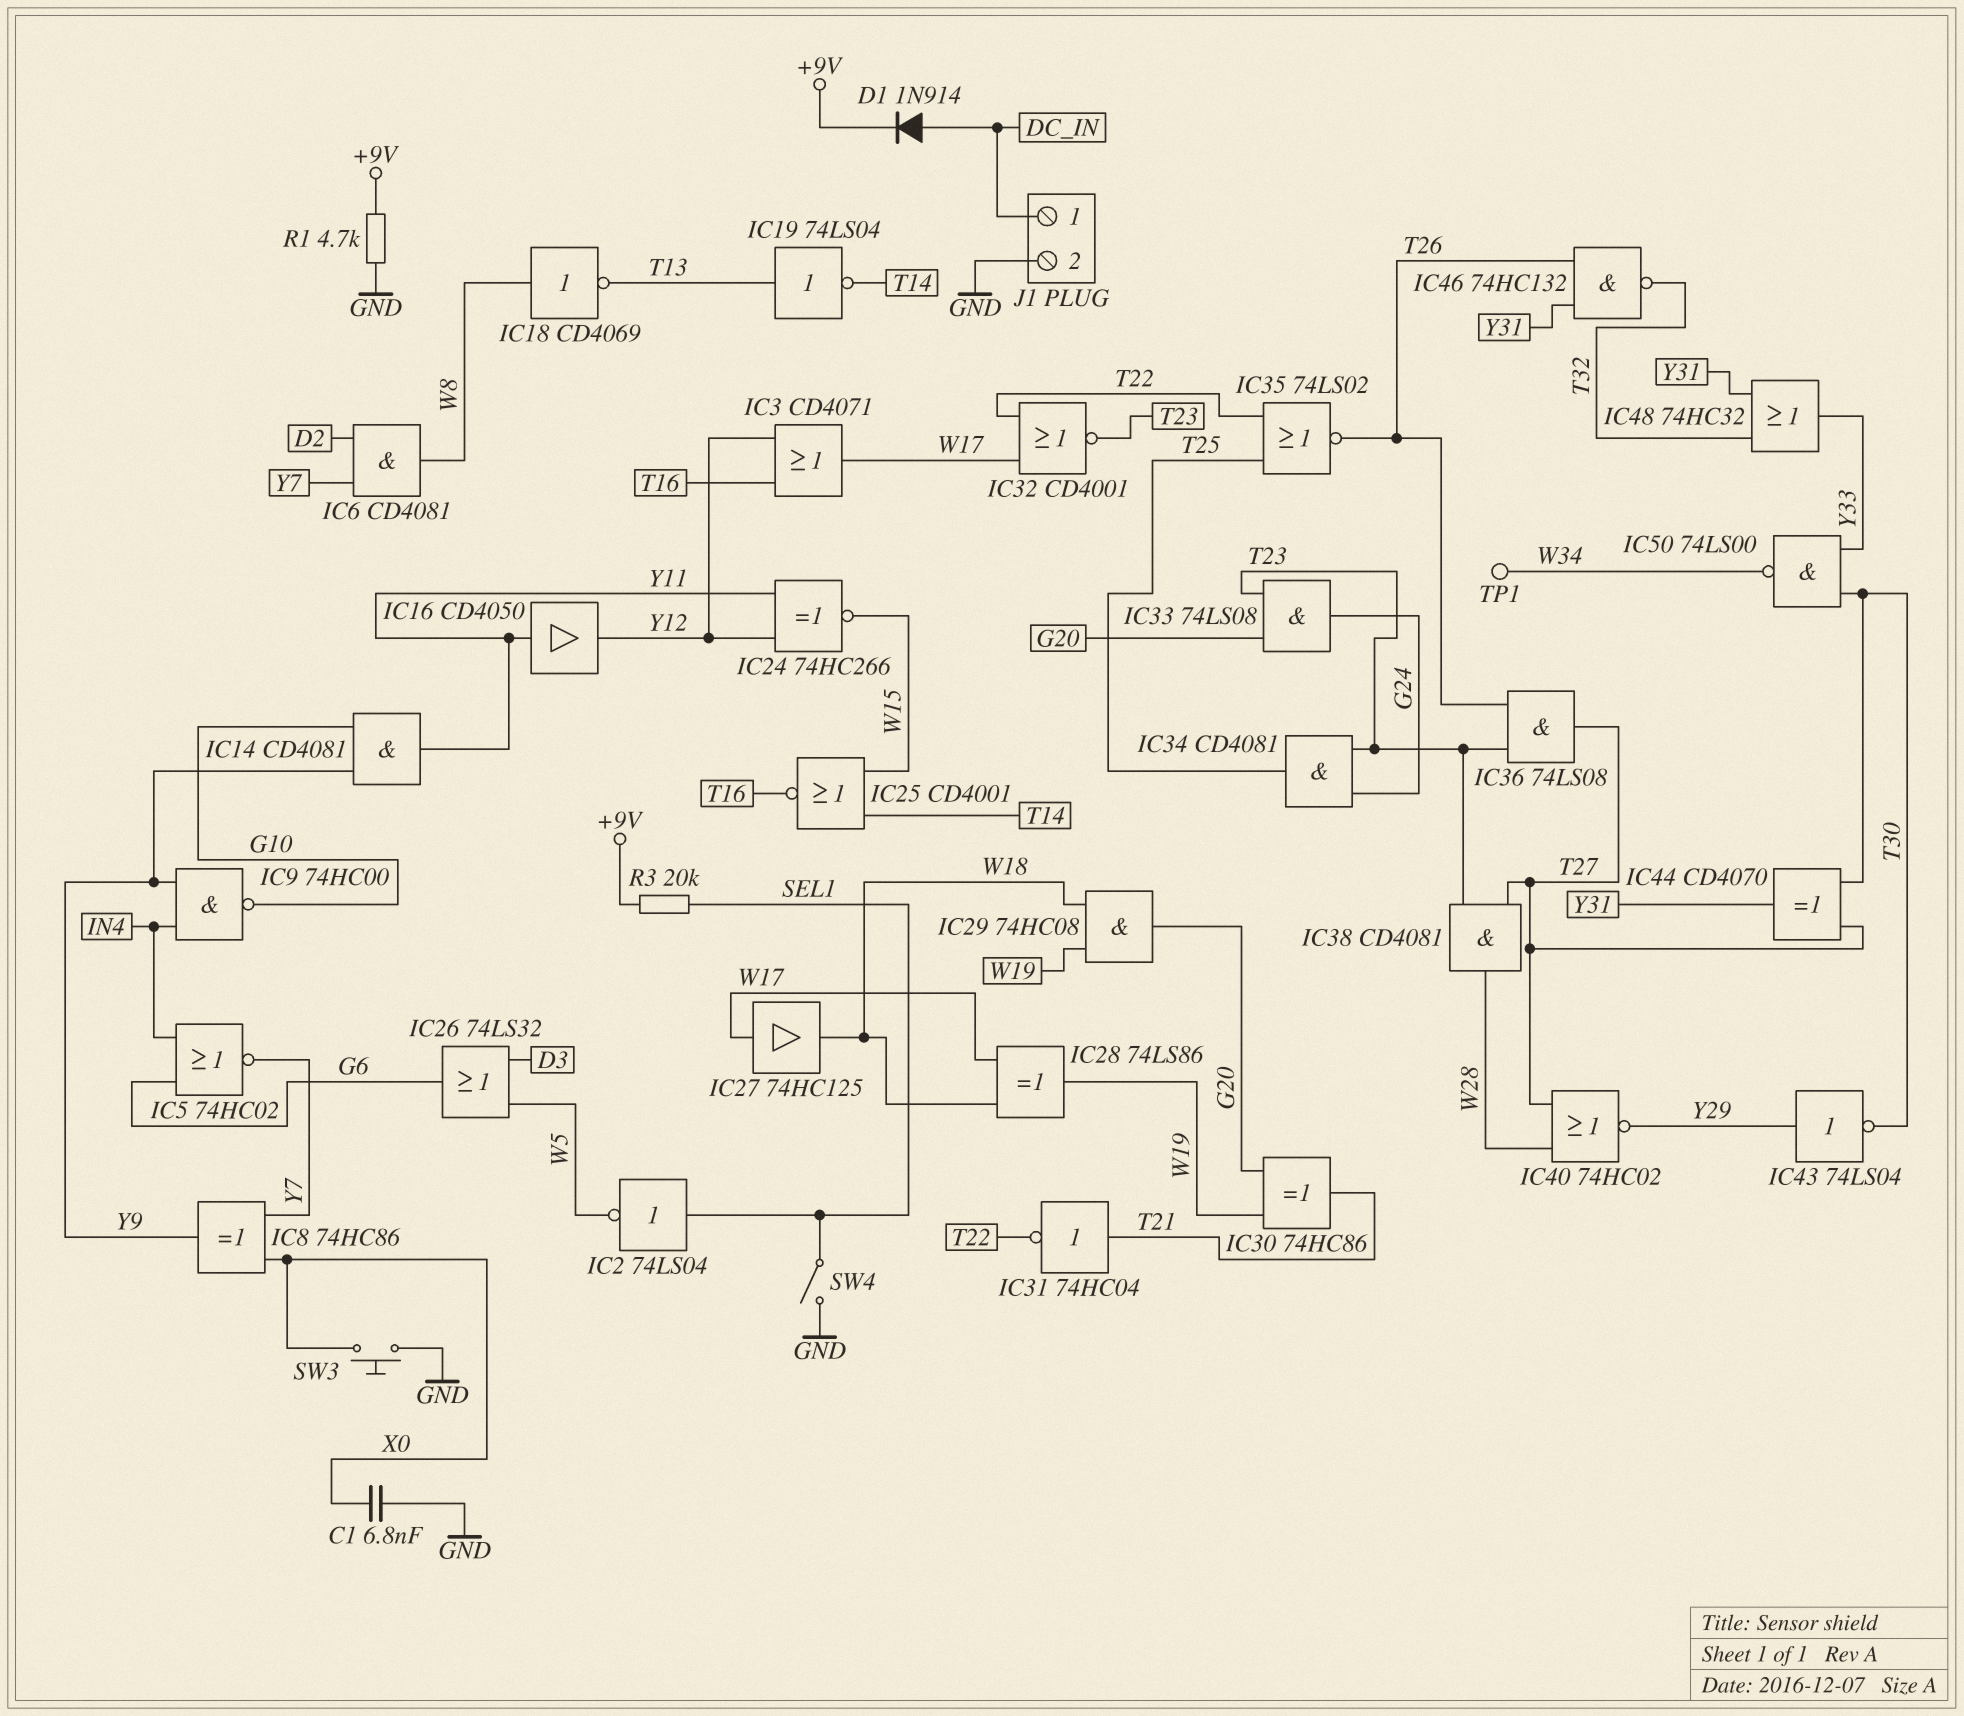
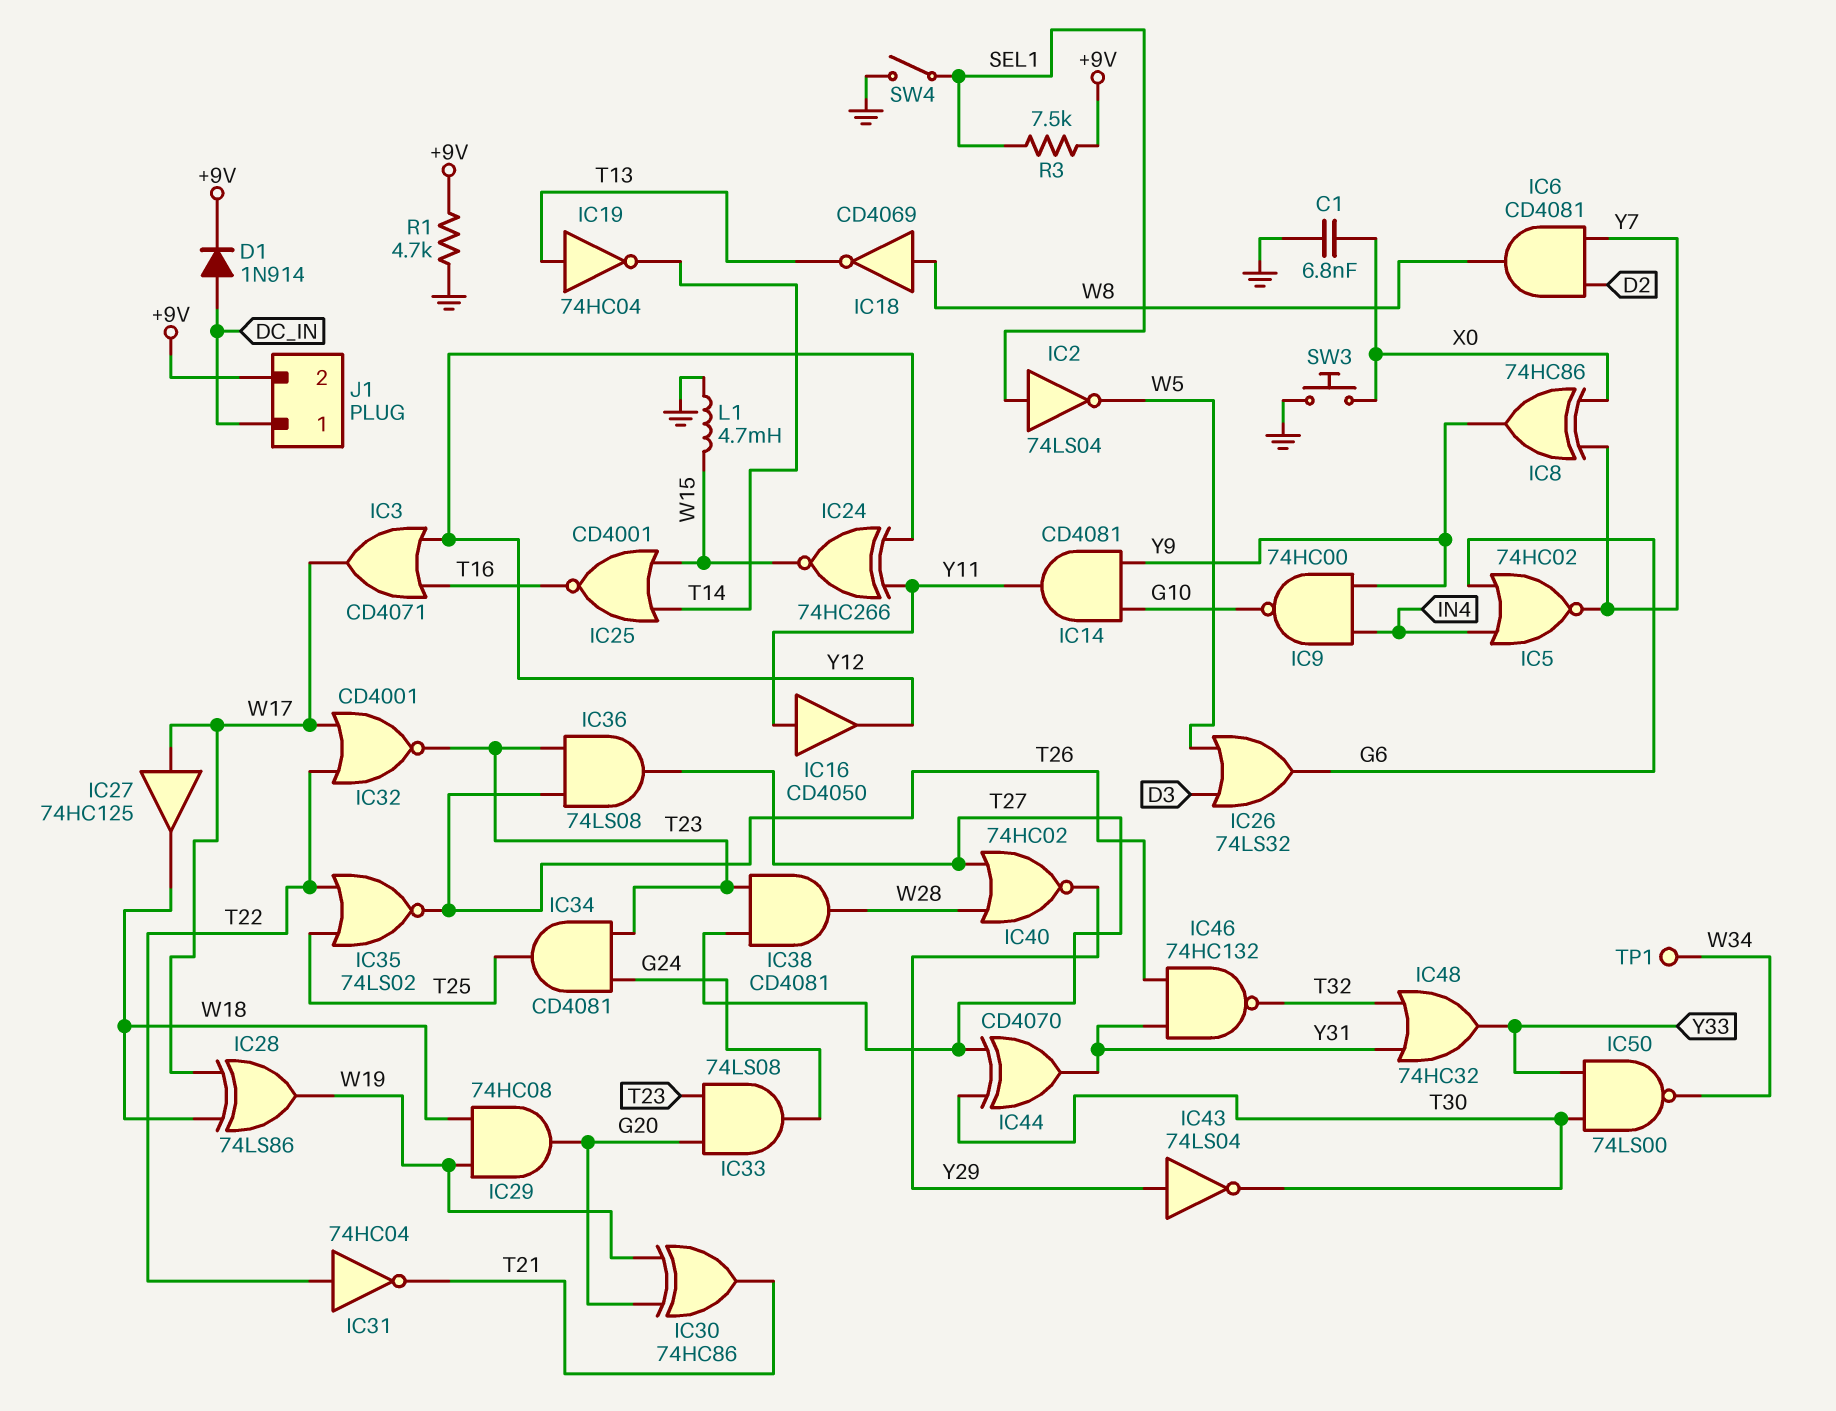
IC19: NOT 74LS04 (in T13, out T14) -> NOT 74HC04 (in T13, out T14)
IC31: NOT 74HC04 (in T21, out T22) -> NOT 74HC04 (in T22, out T21)
J1 pin 2: GND -> +9V
L1: none -> 4.7mH (GND, W15)
R3: 20k (+9V, SEL1) -> 7.5k (+9V, SEL1)

